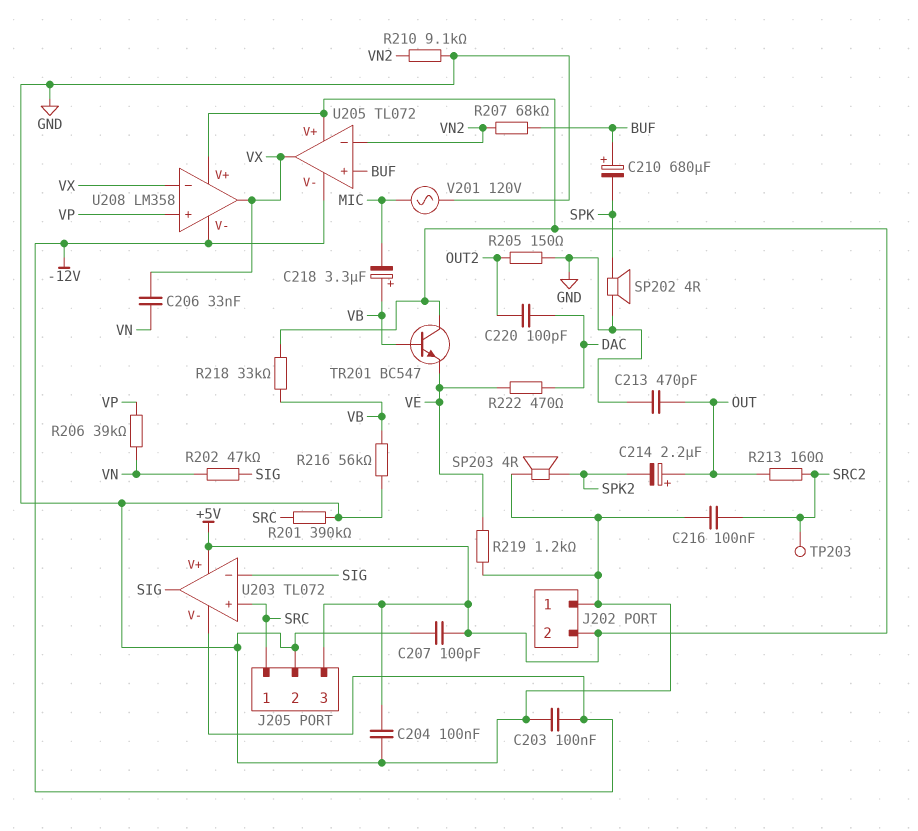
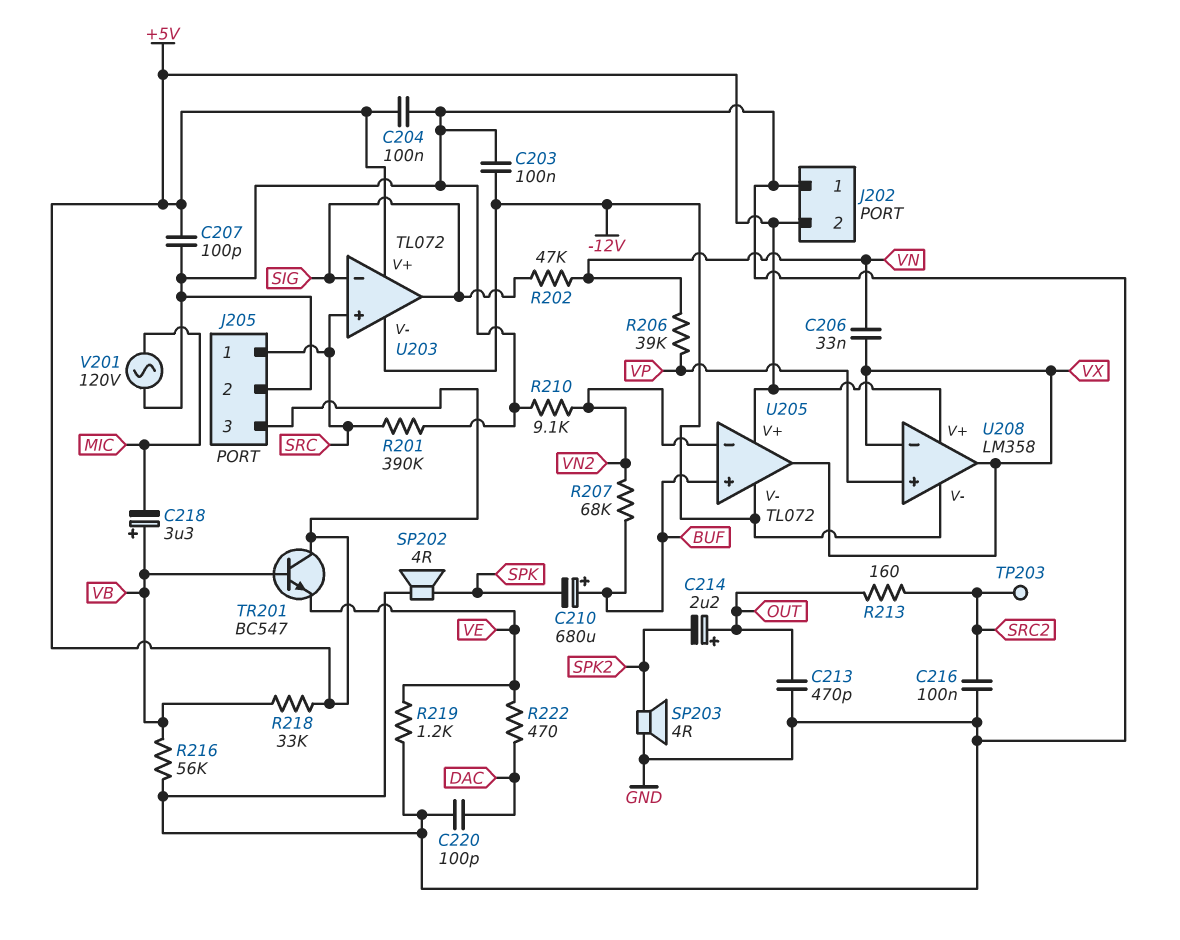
C220: 100pF (DAC, OUT2) -> 100pF (DAC, GND)
R205: 150 (GND, OUT2) -> none

